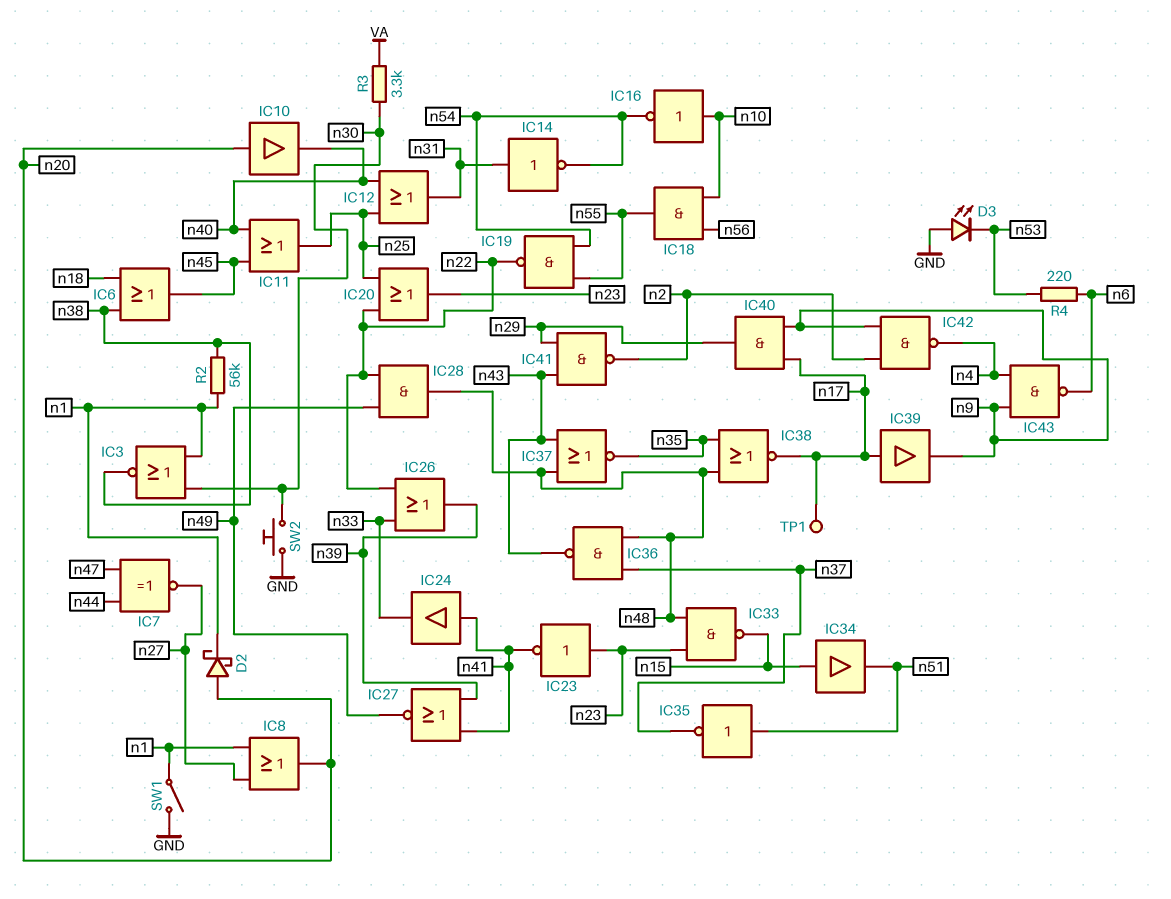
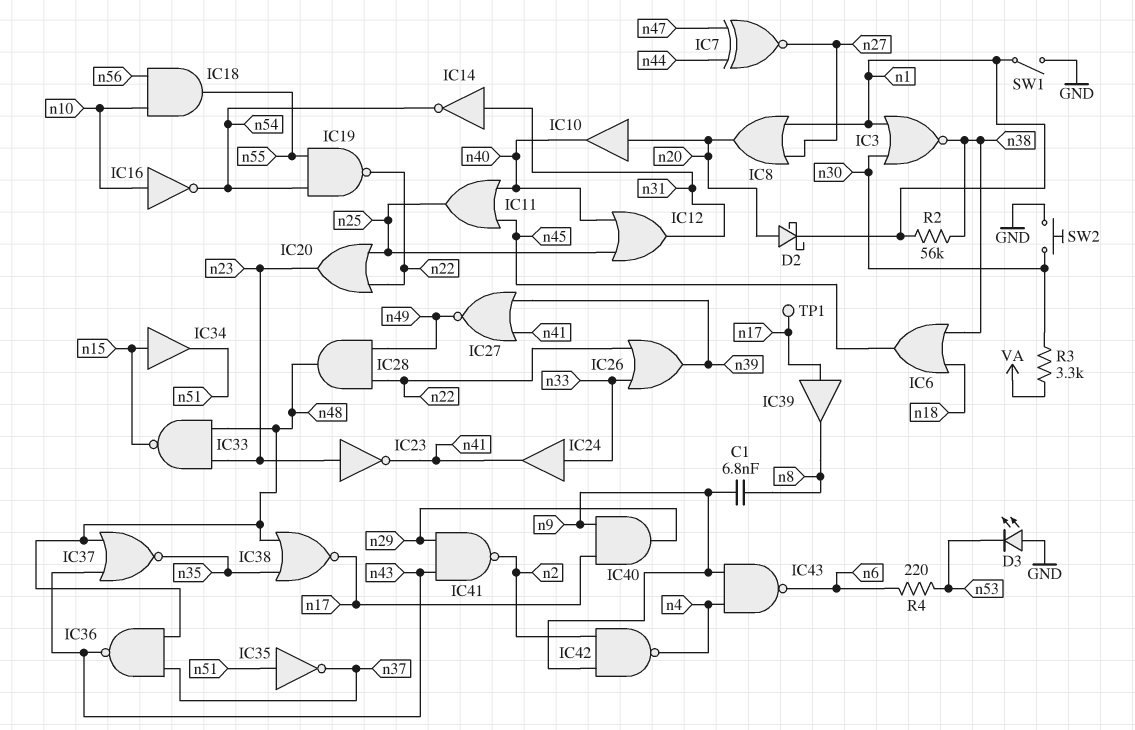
C1: none -> 6.8nF (n8, n9)
IC24: buffer (in n41, out n33) -> buffer (in n33, out n41)
IC39: buffer (in n17, out n9) -> buffer (in n17, out n8)

